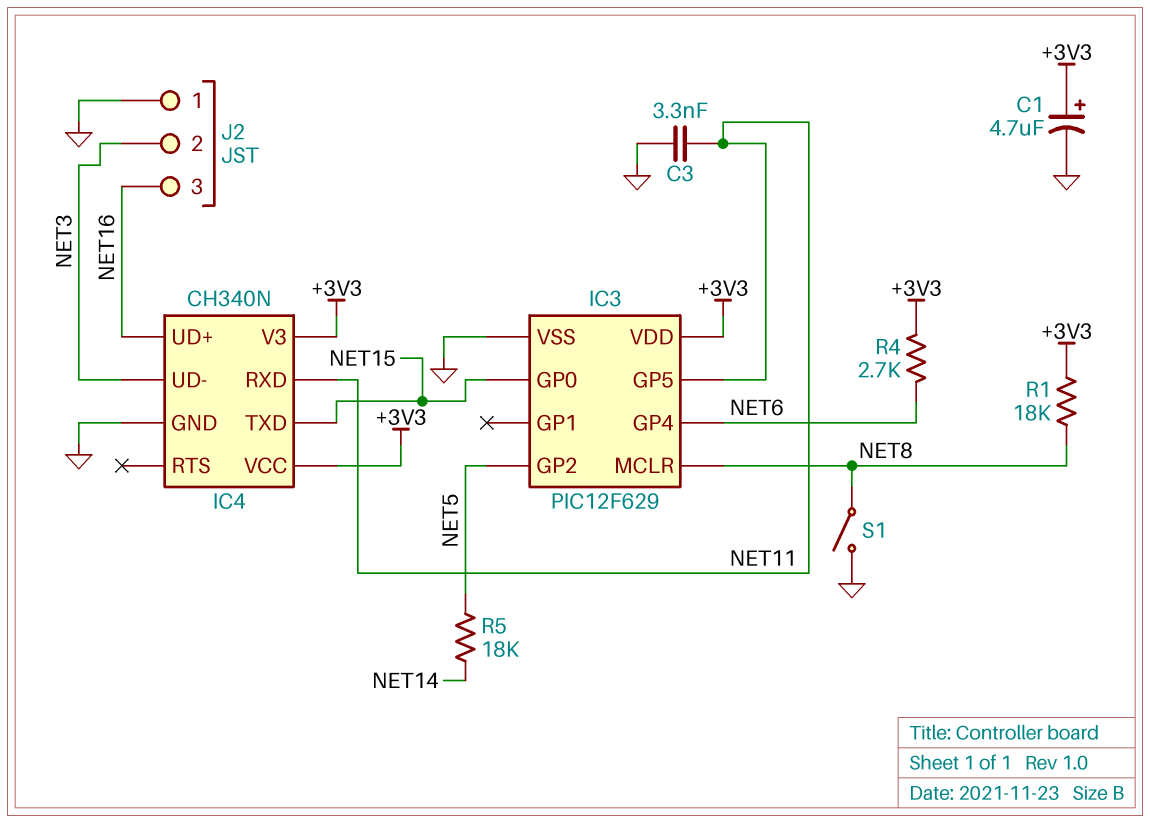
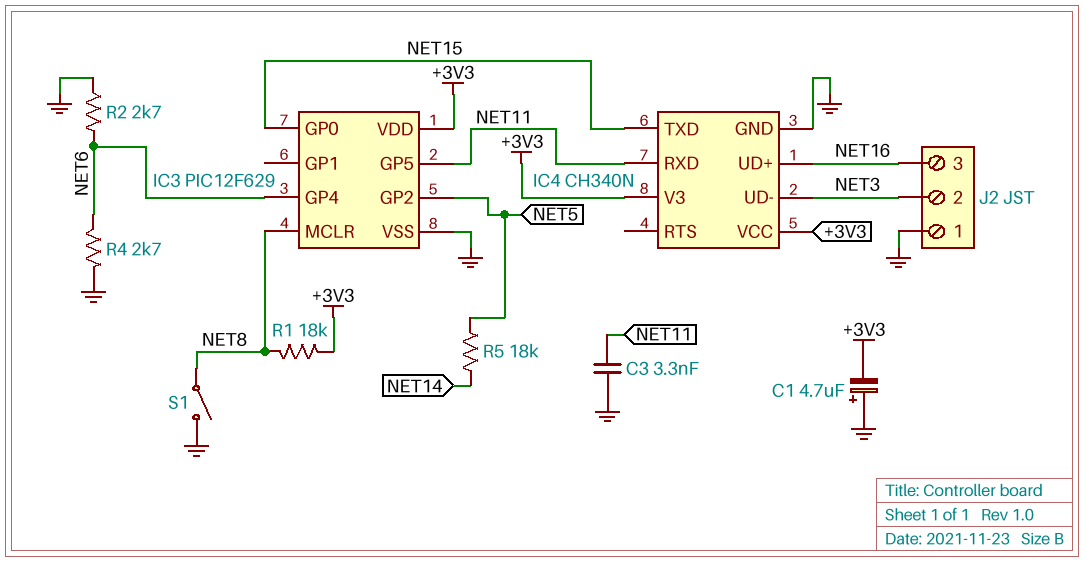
C1: 4.7uF (plus +3V3, minus GND) -> 4.7uF (plus GND, minus +3V3)
R2: none -> 2.7k (GND, NET6)
R4: 2.7k (+3V3, NET6) -> 2.7k (GND, NET6)

